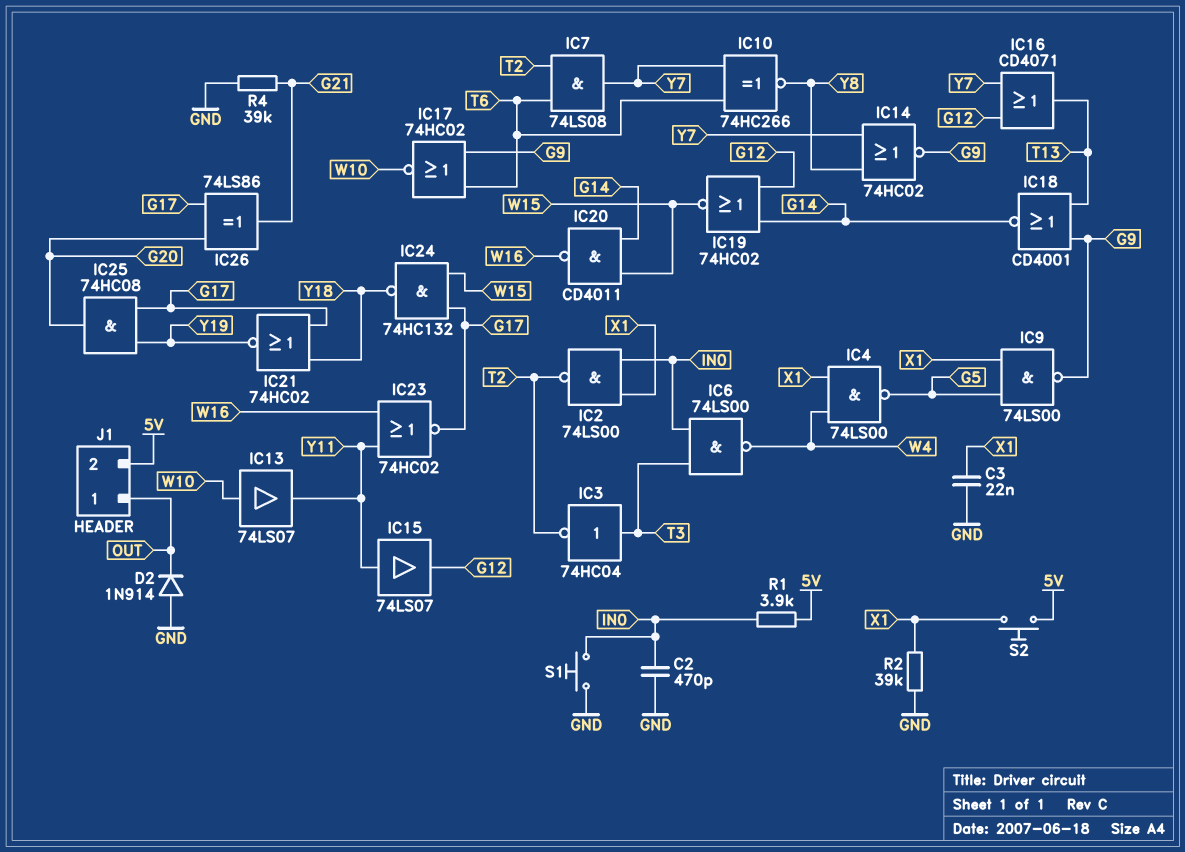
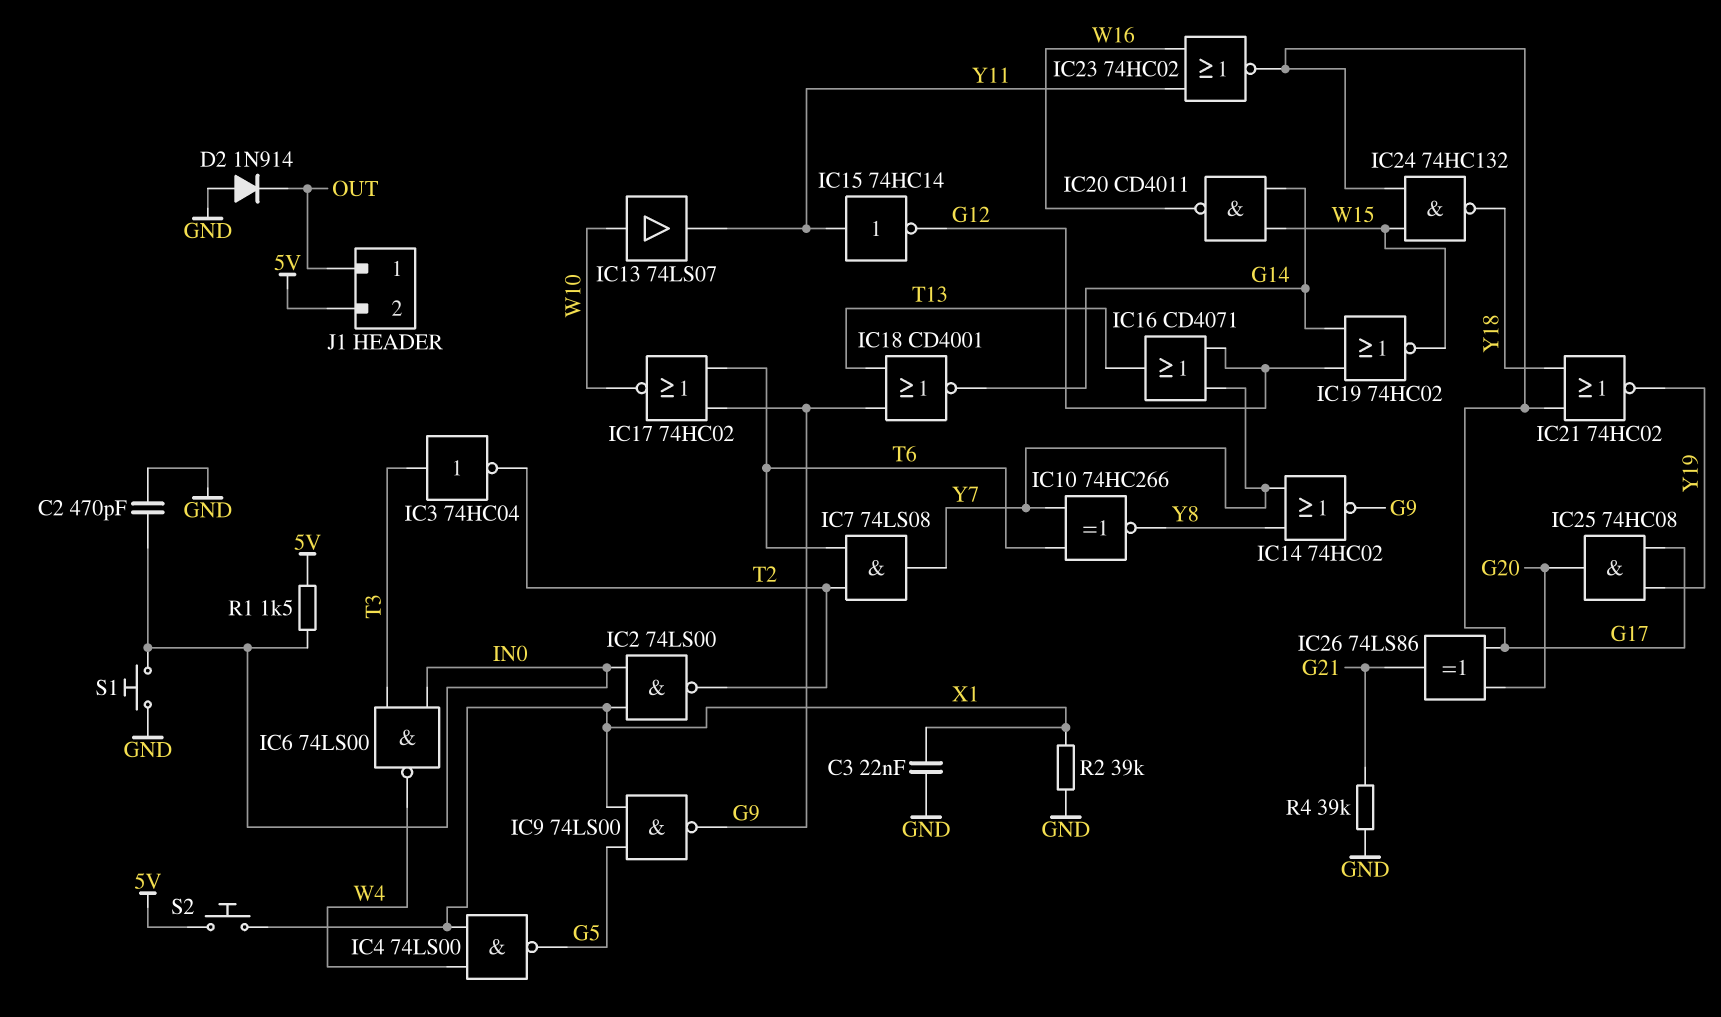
IC15: buffer 74LS07 (in Y11, out G12) -> NOT 74HC14 (in Y11, out G12)
R1: 3.9k (5V, IN0) -> 1.5k (5V, IN0)

